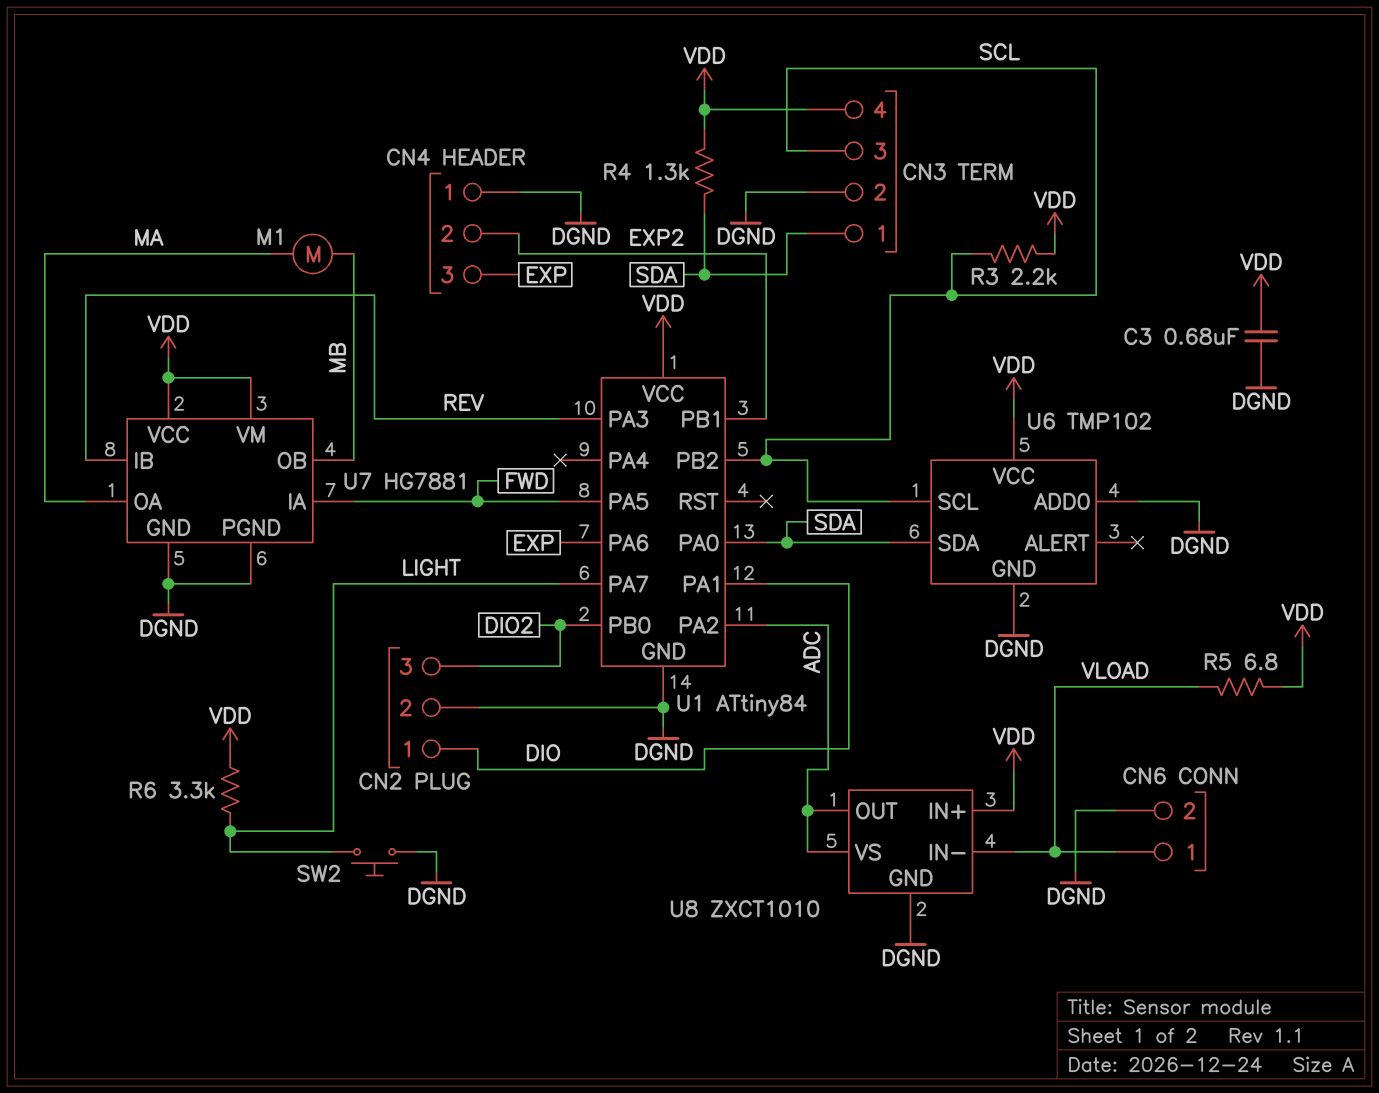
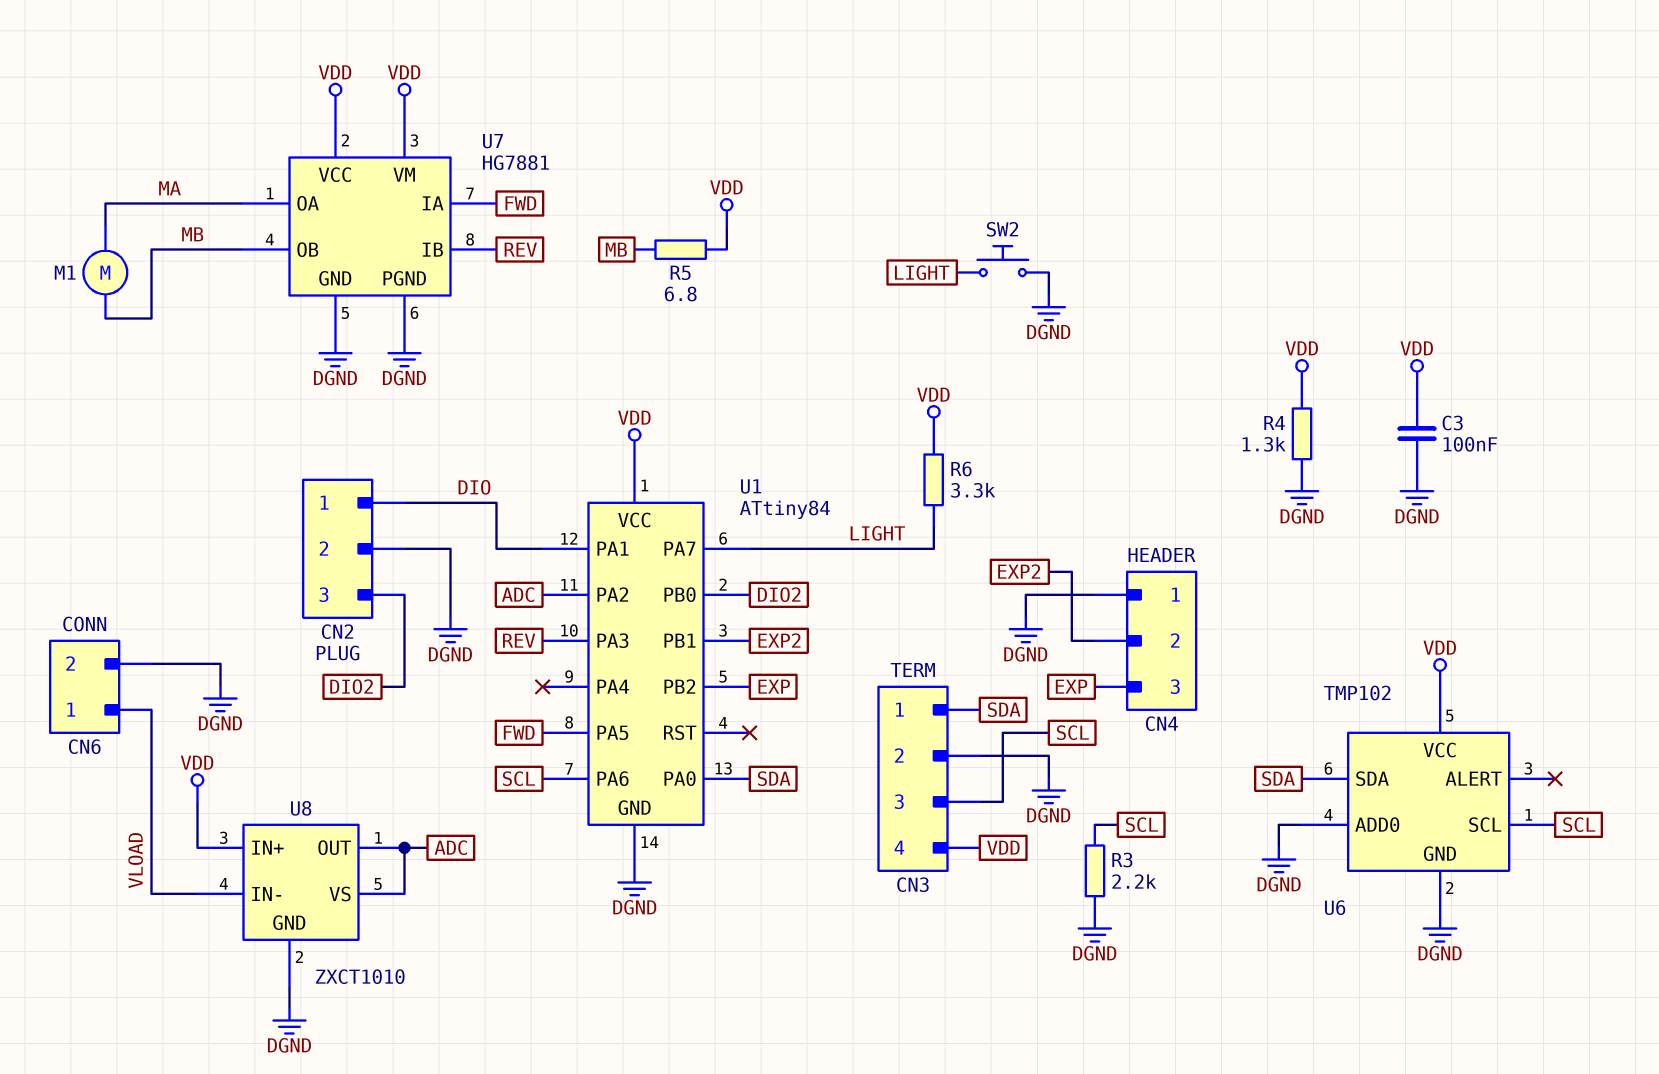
C3: 680nF (DGND, VDD) -> 100nF (DGND, VDD)
R3: 2.2k (SCL, VDD) -> 2.2k (DGND, SCL)
R4: 1.3k (SDA, VDD) -> 1.3k (DGND, VDD)
R5: 6.8 (VDD, VLOAD) -> 6.8 (MB, VDD)
U1 pin PA6: EXP -> SCL
U1 pin PB2: SCL -> EXP

